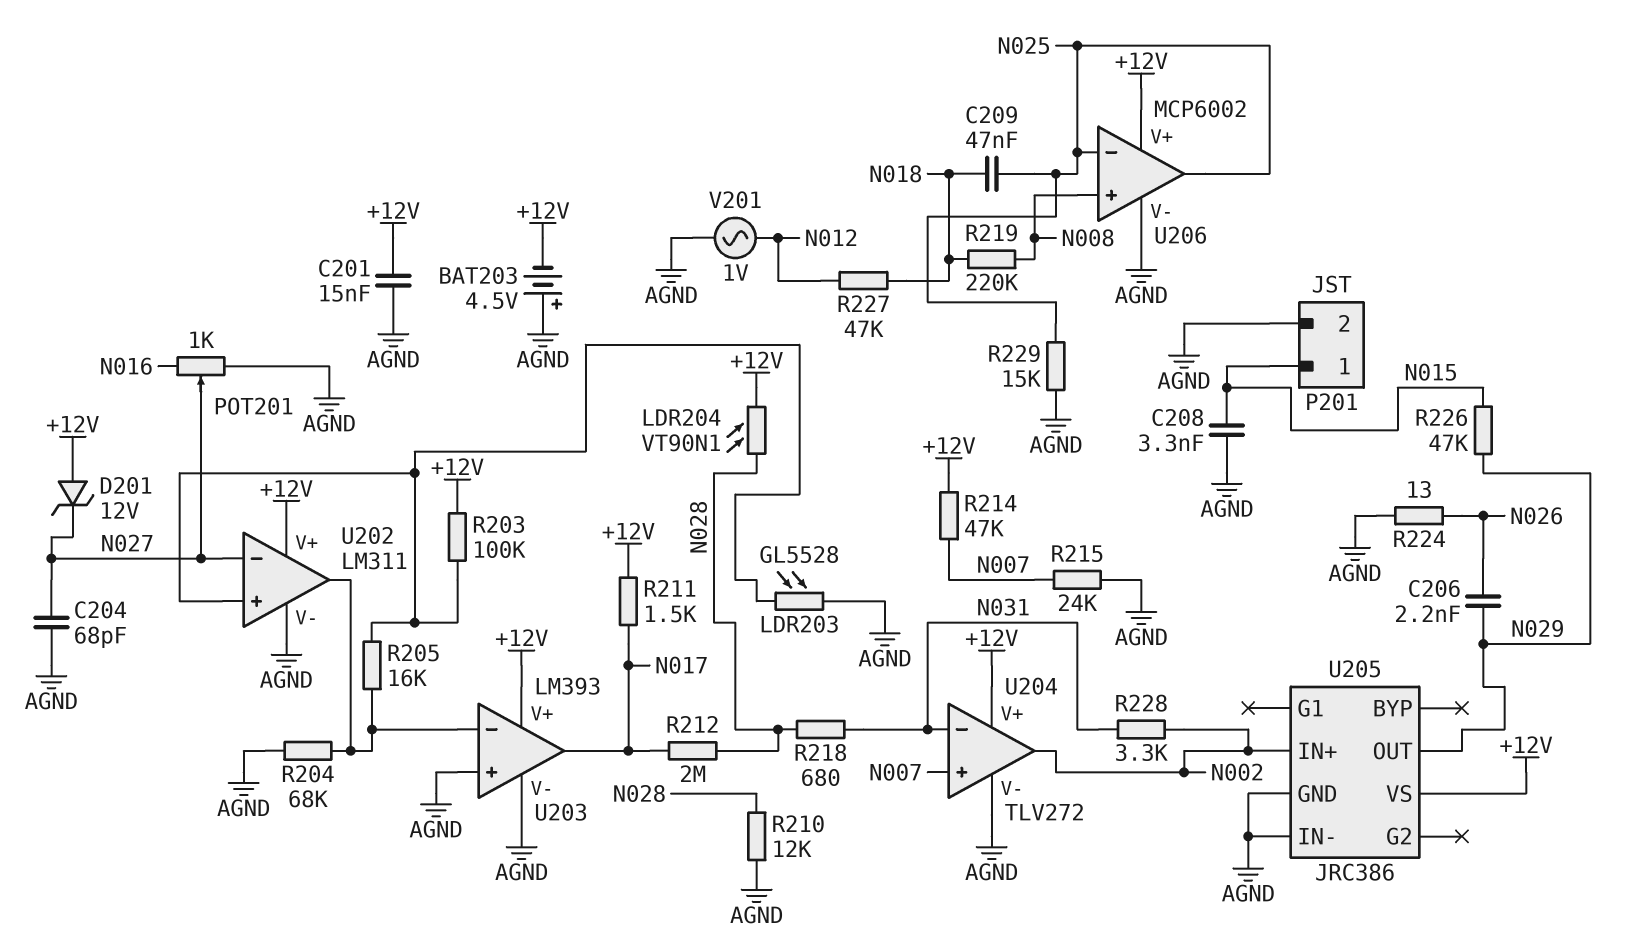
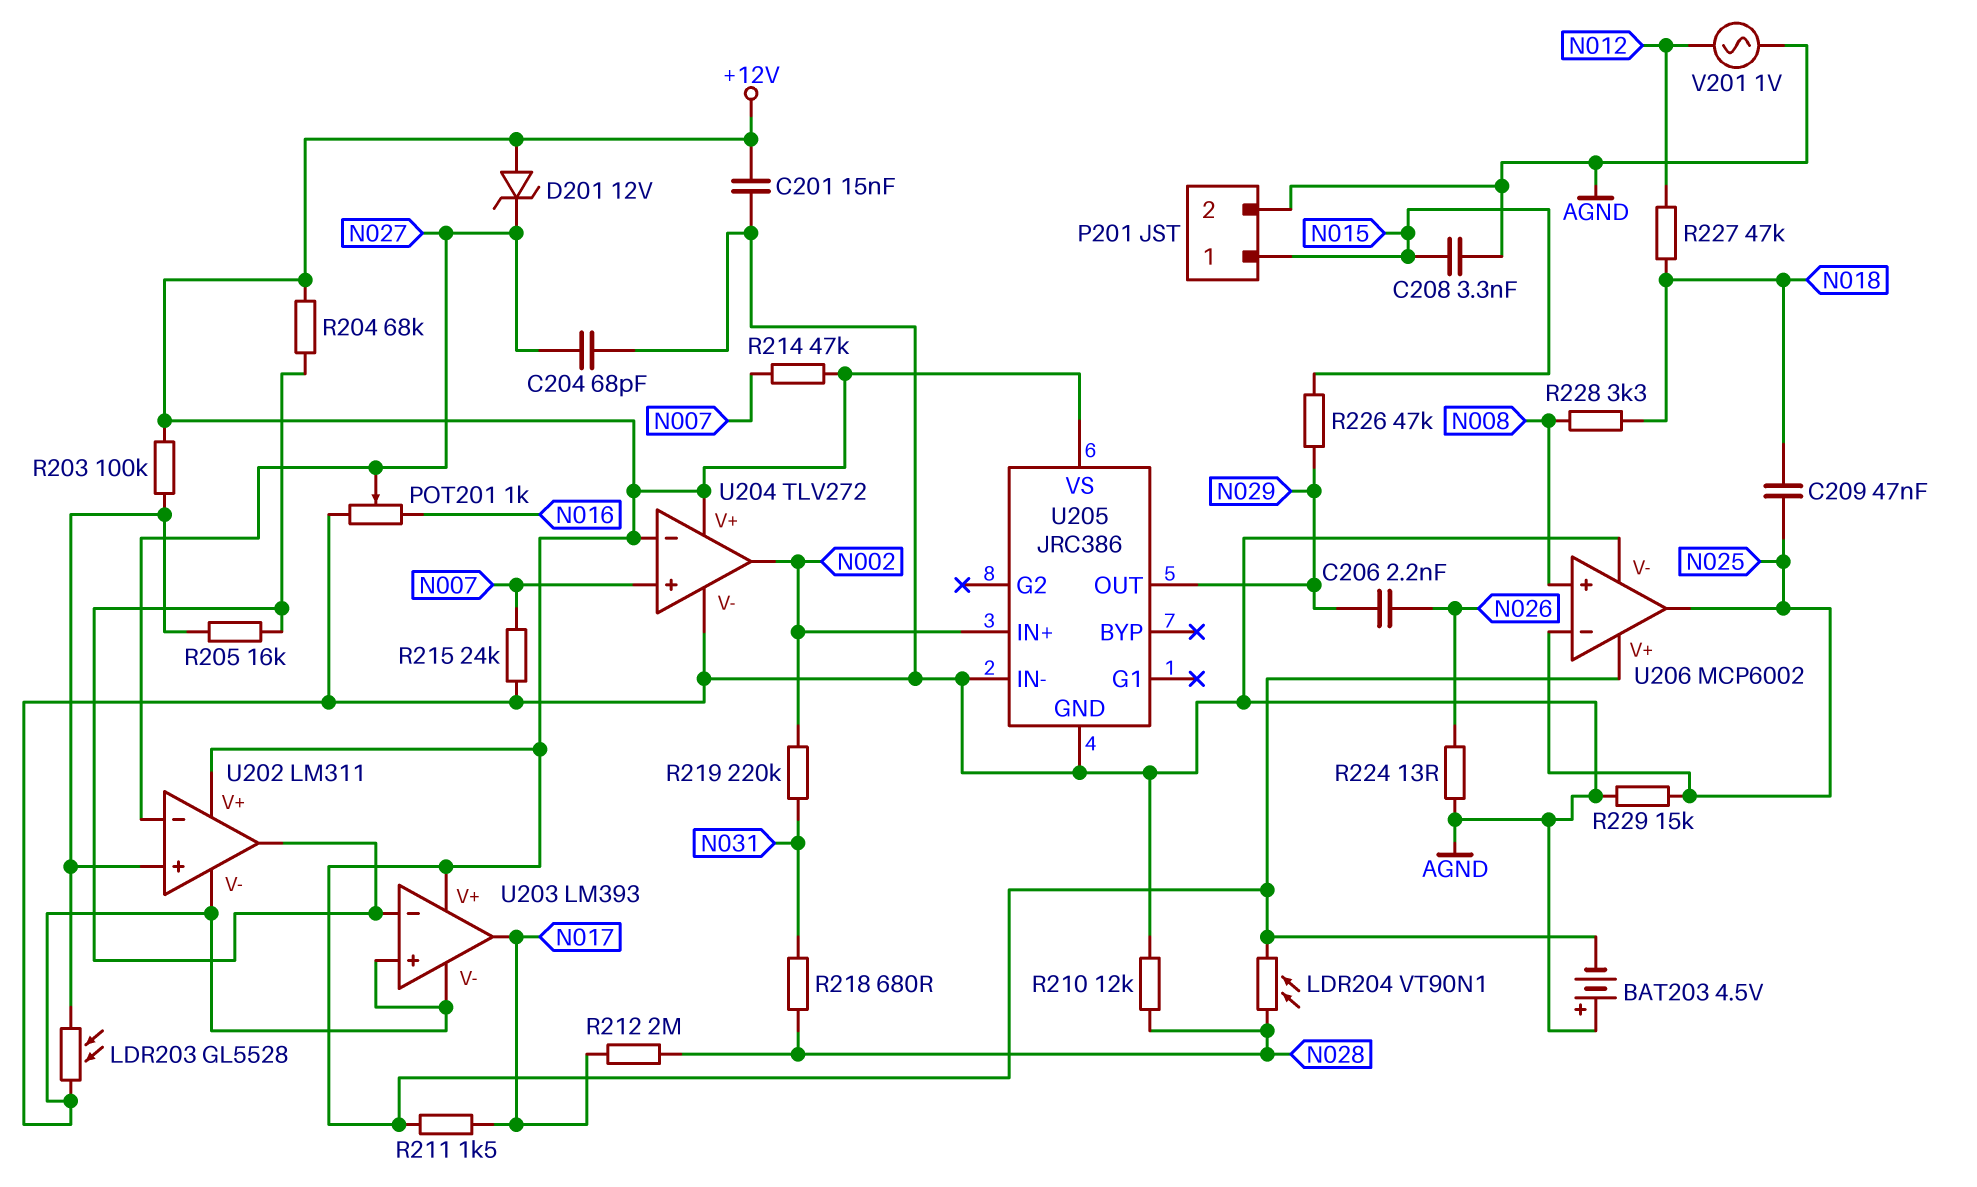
R204: 68k (AGND, U202/out) -> 68k (+12V, U202/out)
R219: 220k (N008, N018) -> 220k (N002, N031)
R228: 3.3k (N002, N031) -> 3.3k (N008, N018)
U204 pin in-: N031 -> +12V

